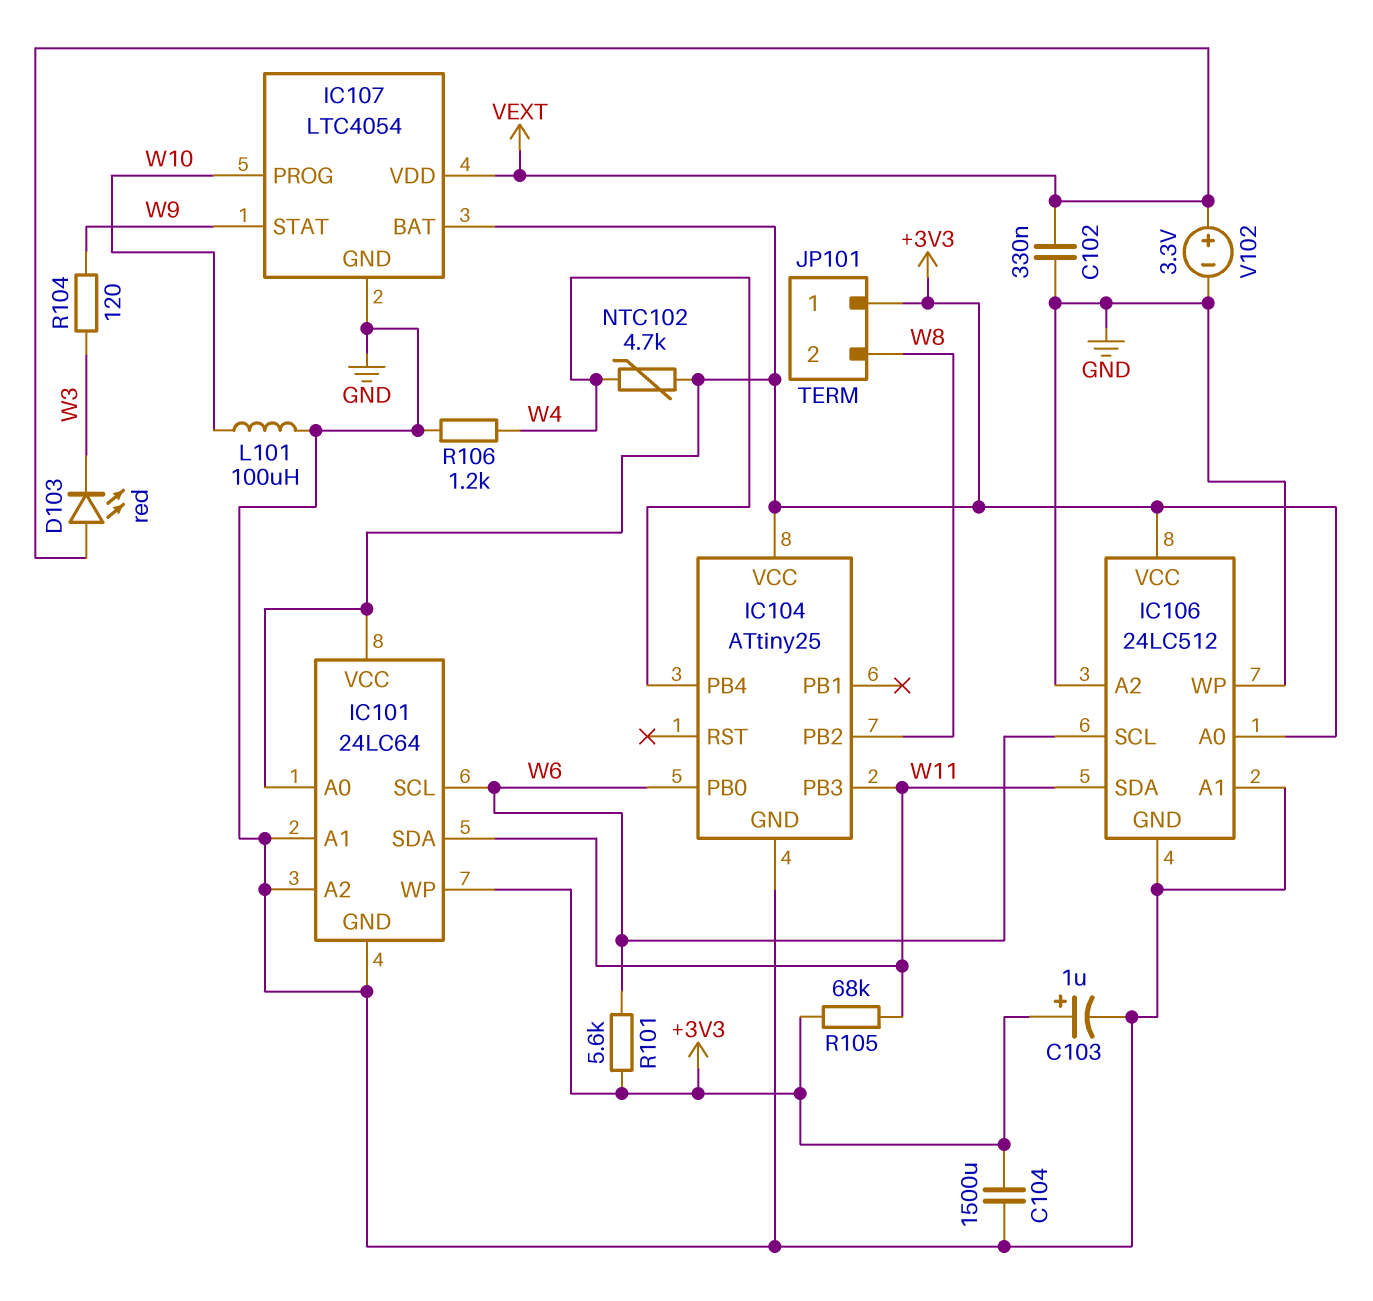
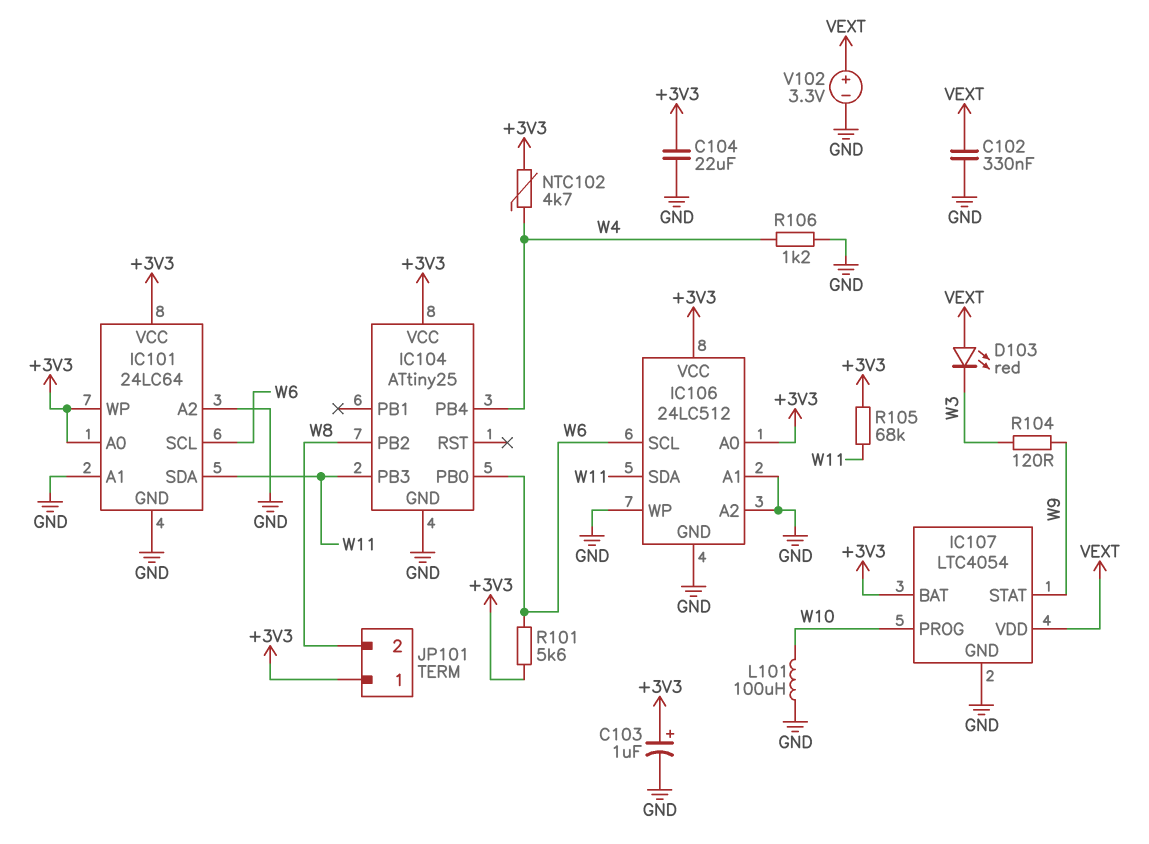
C104: 1500uF (+3V3, GND) -> 22uF (+3V3, GND)

